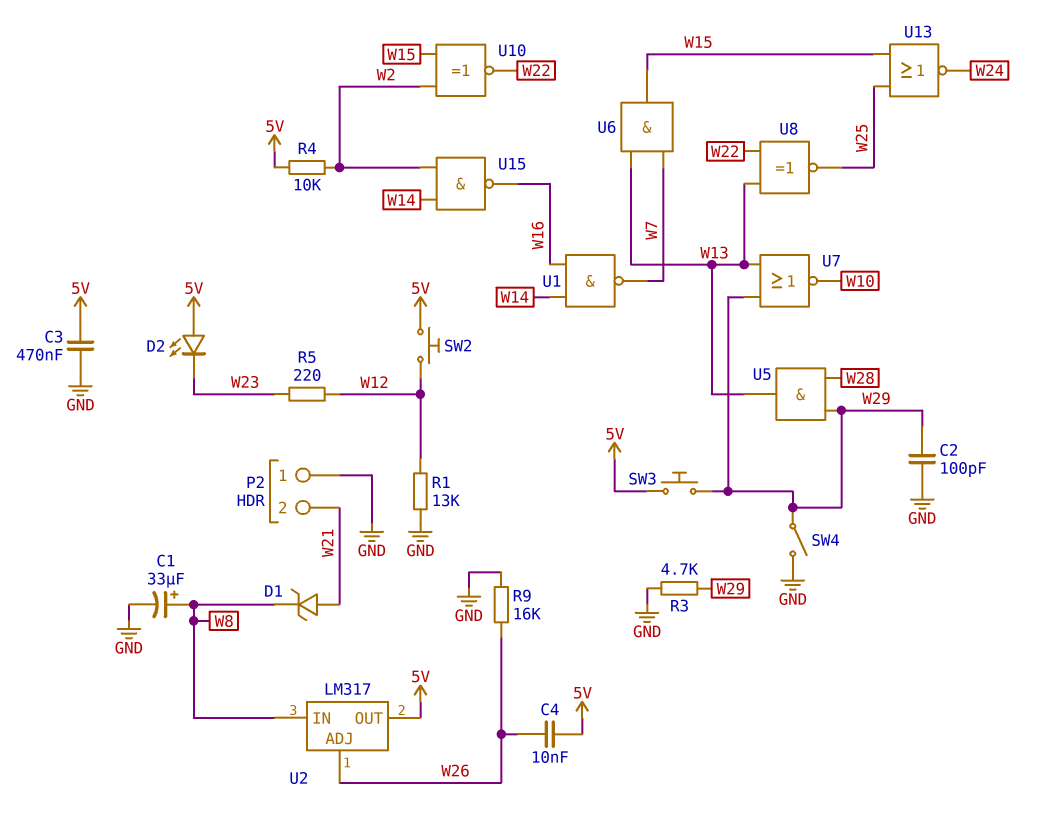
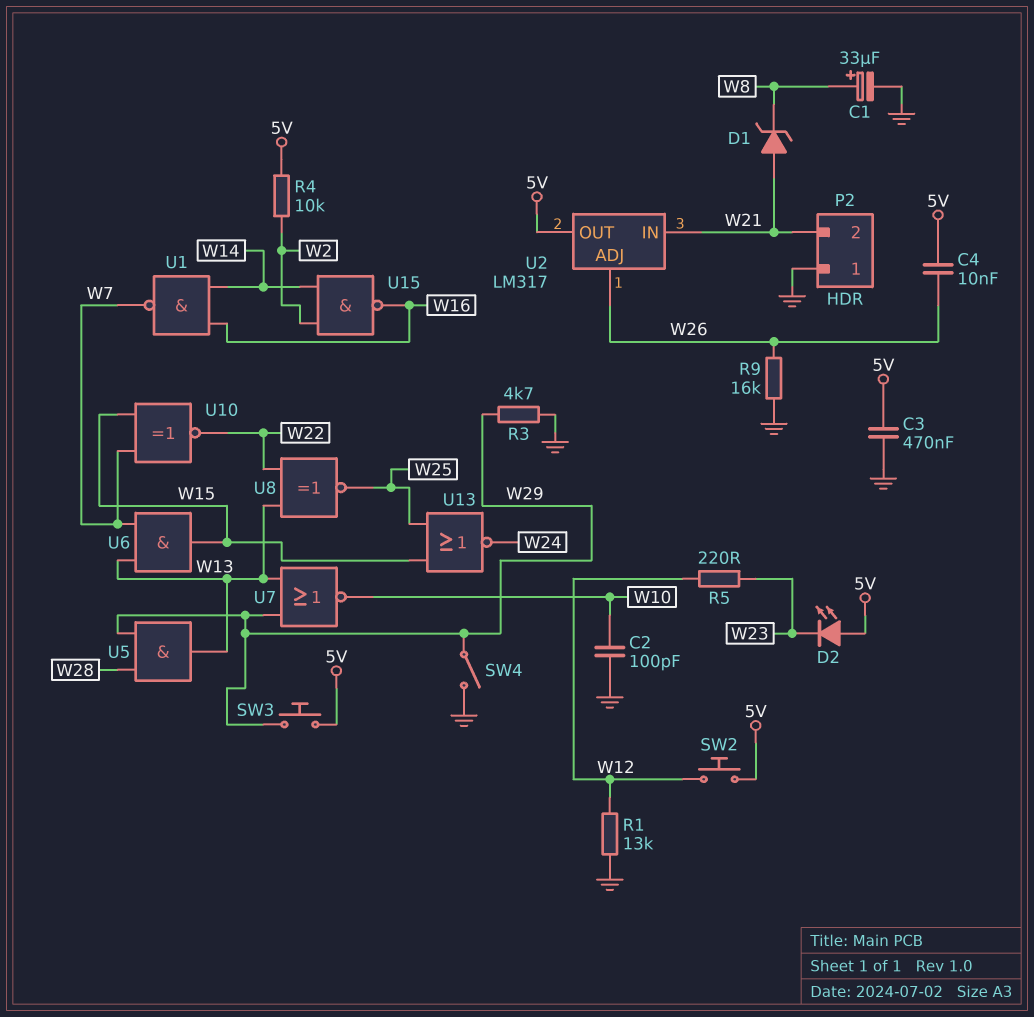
C2: 100pF (GND, W29) -> 100pF (GND, W10)
U2 pin IN: W8 -> W21
U10: XNOR (in W2, in W15, out W22) -> XNOR (in W7, in W15, out W22)

